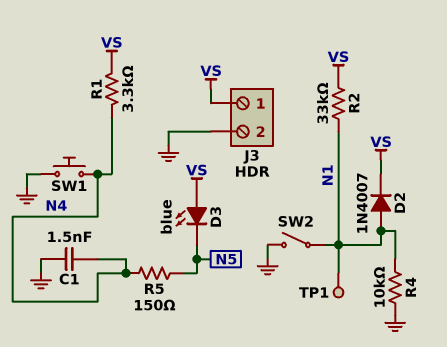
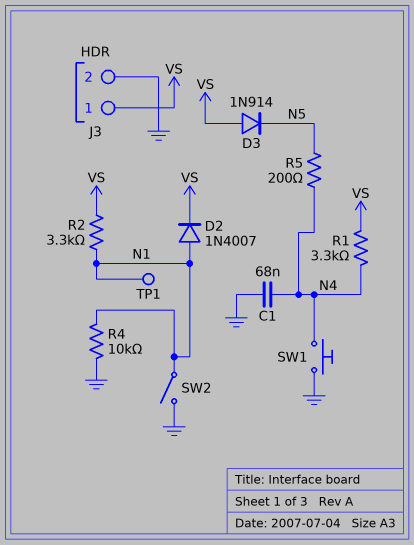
C1: 1.5nF (GND, N4) -> 68nF (GND, N4)
D3: LED blue (A VS, K N5) -> diode 1N914 (A VS, K N5)
R2: 33k (N1, VS) -> 3.3k (N1, VS)
R5: 150 (N4, N5) -> 200 (N4, N5)

